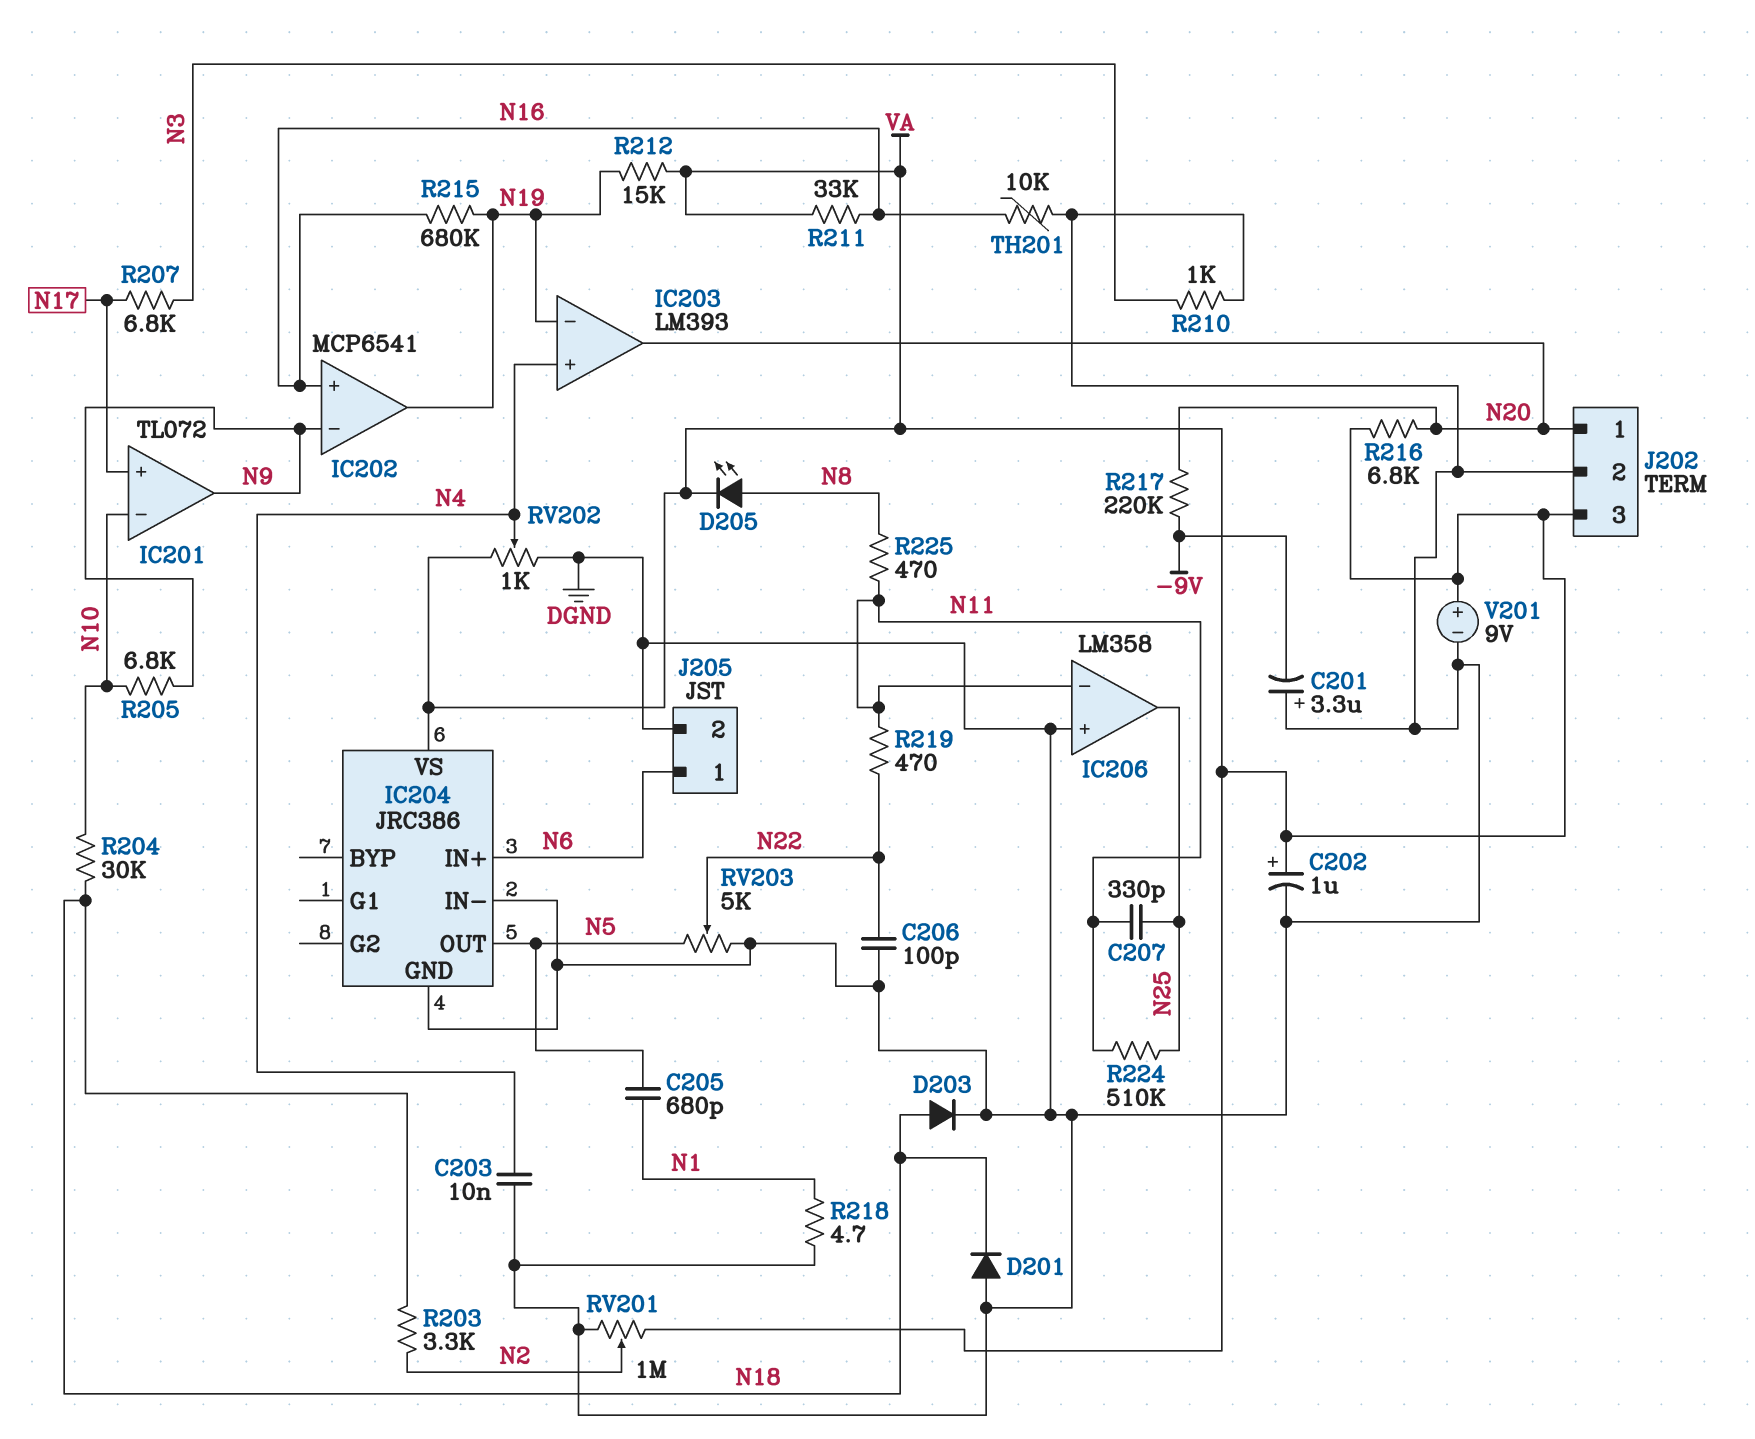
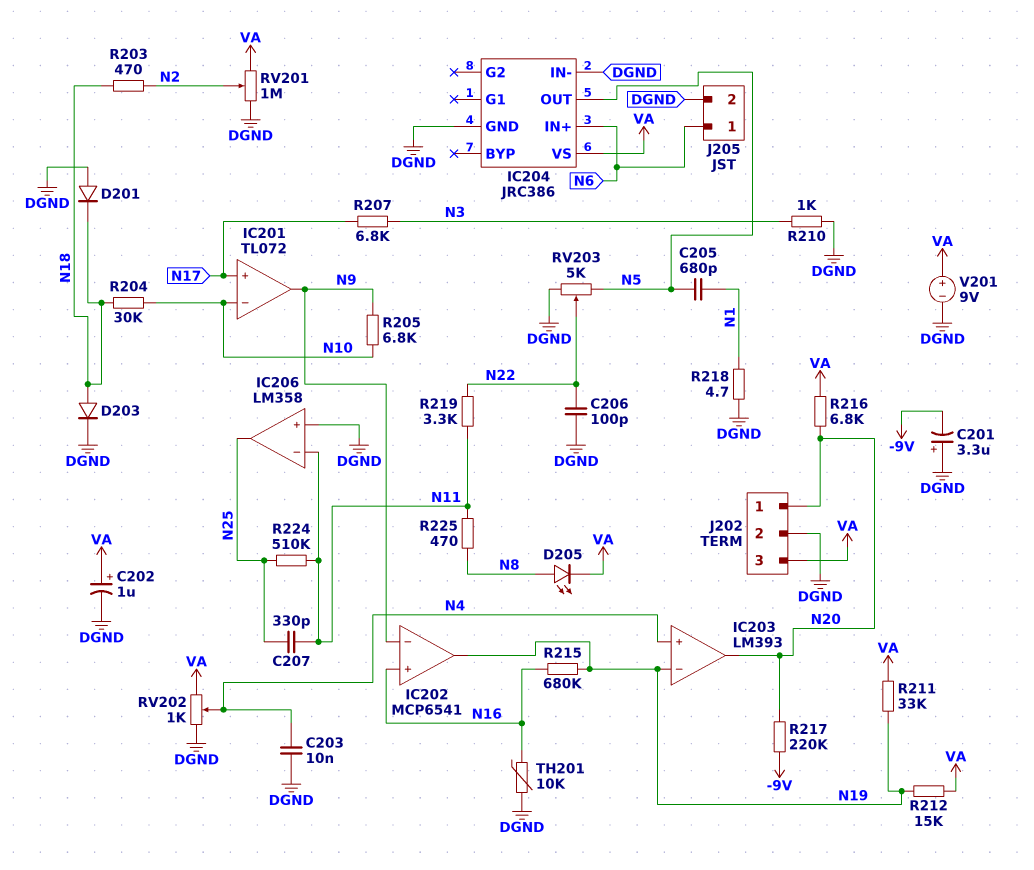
R203: 3.3k (N2, N18) -> 470 (N2, N18)
R211: 33k (N16, VA) -> 33k (N19, VA)
R219: 470 (N11, N22) -> 3.3k (N11, N22)

